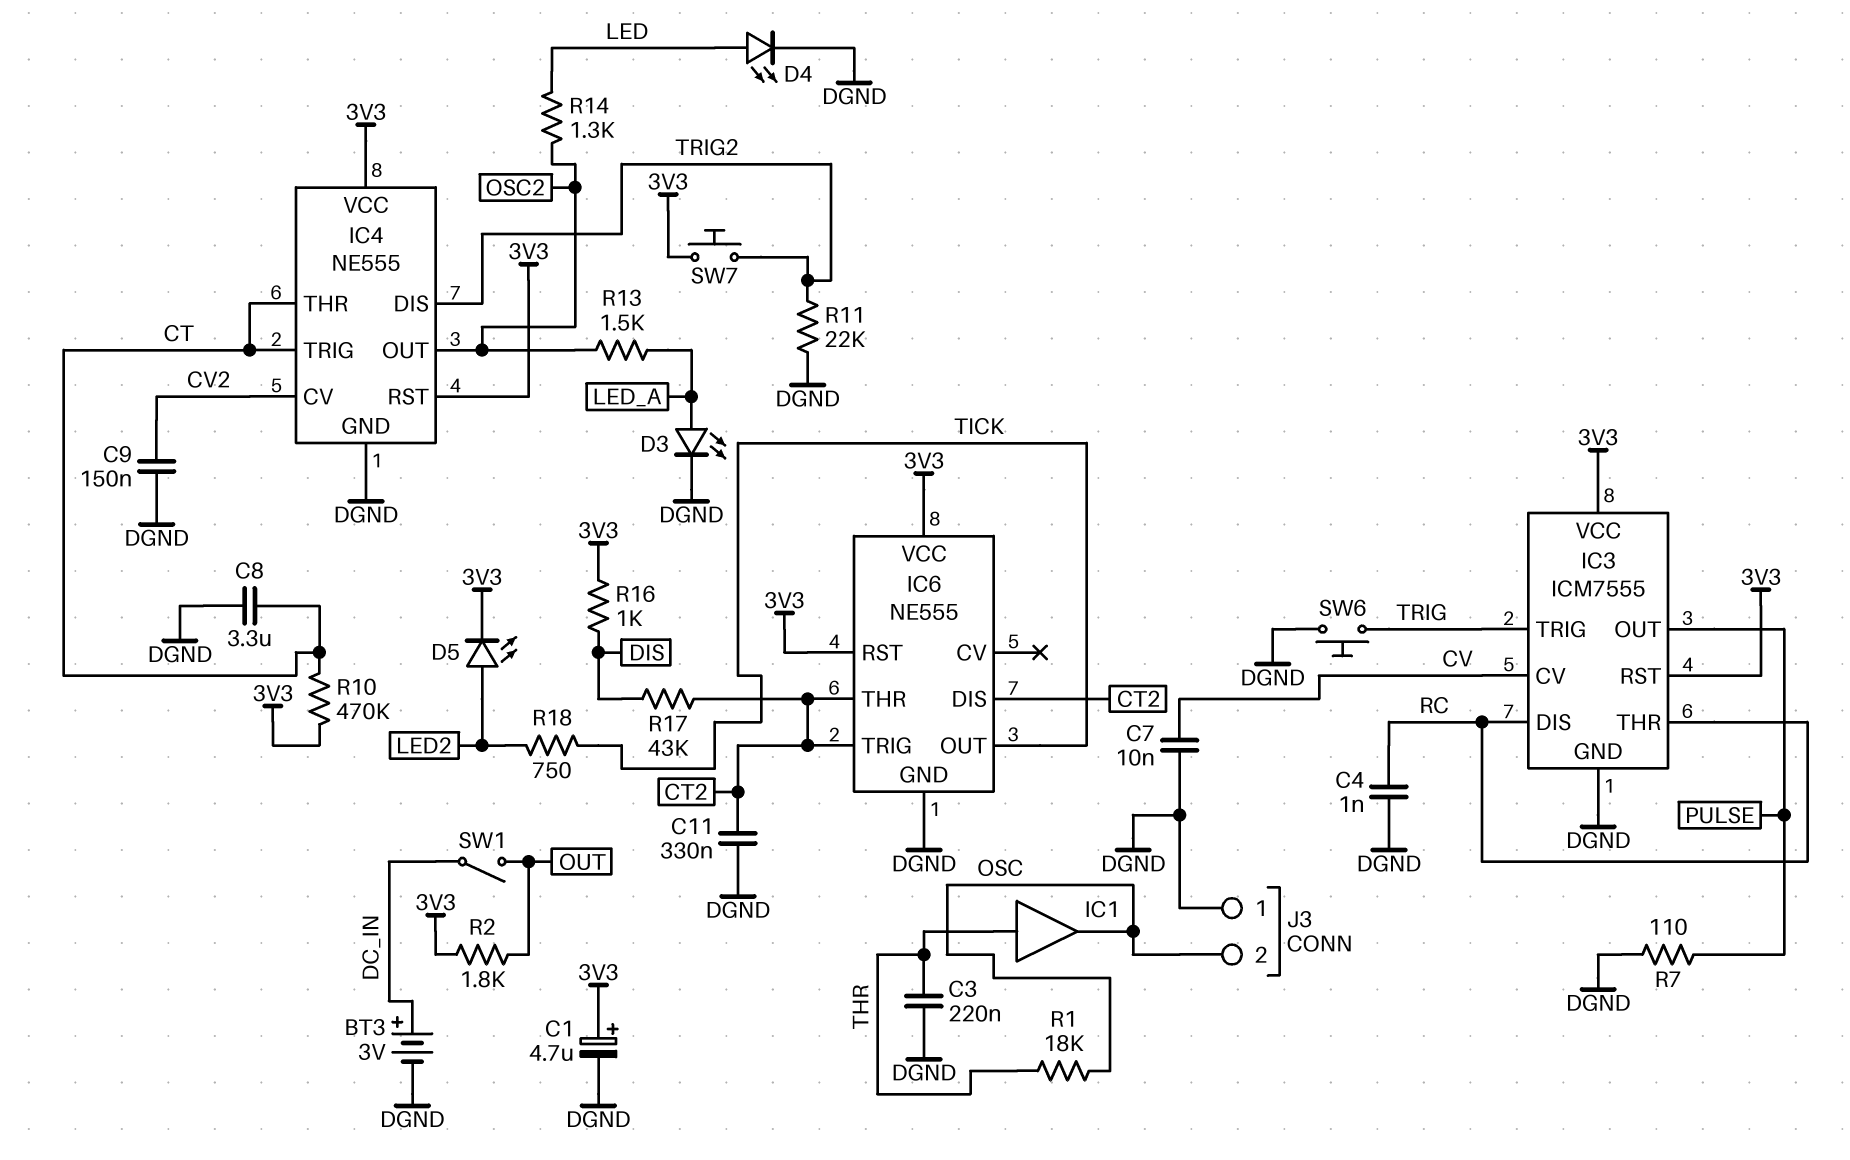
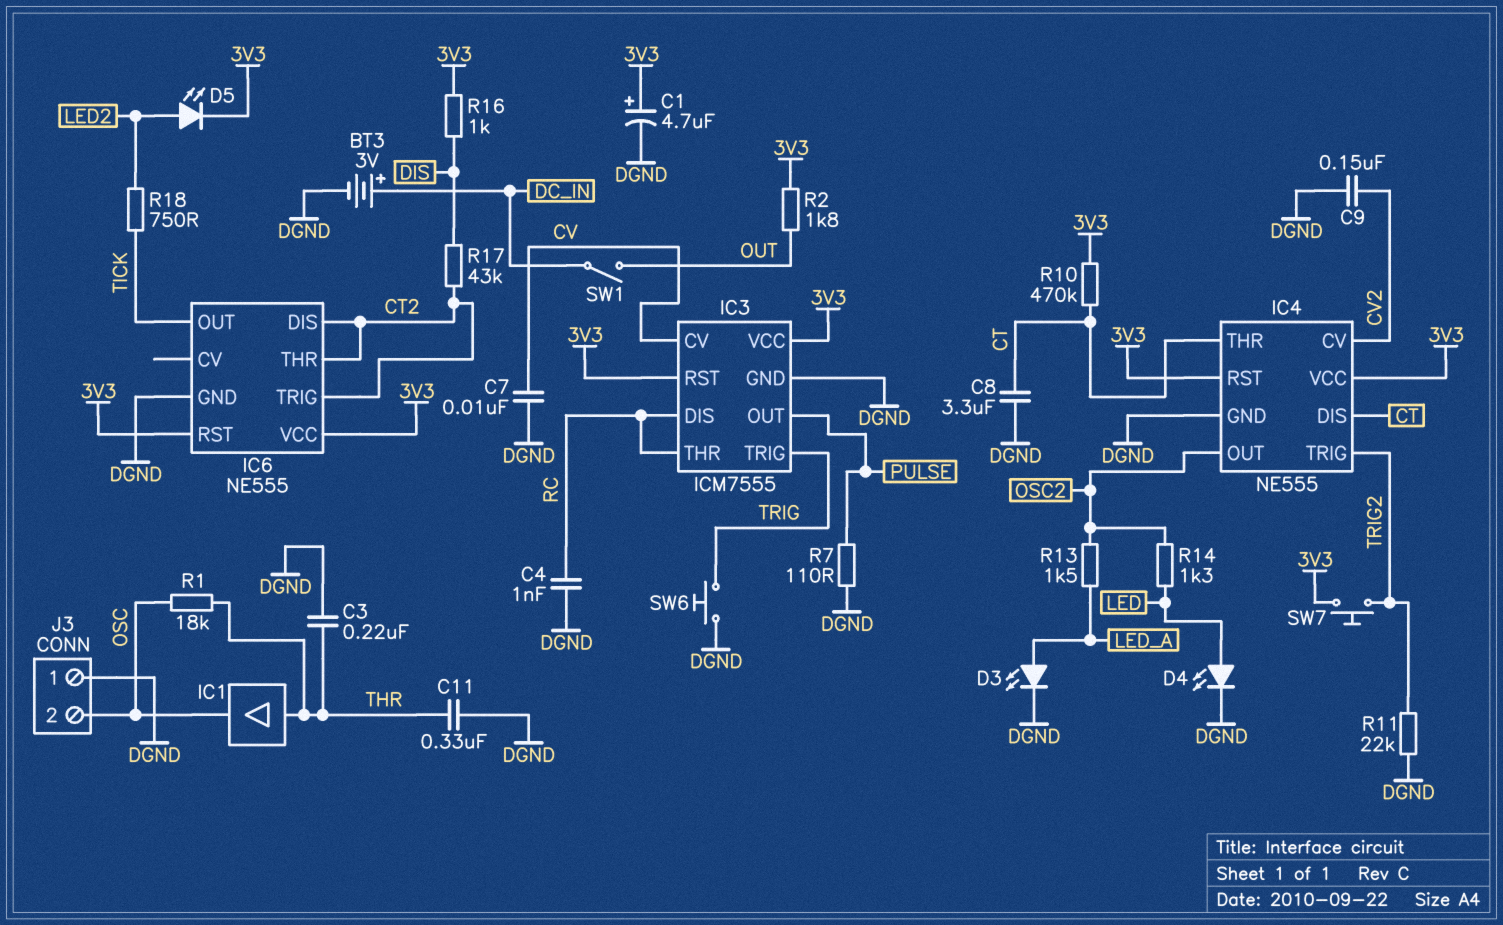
C11: 330nF (CT2, DGND) -> 330nF (DGND, THR)
IC4 pin DIS: TRIG2 -> CT
IC4 pin TRIG: CT -> TRIG2

